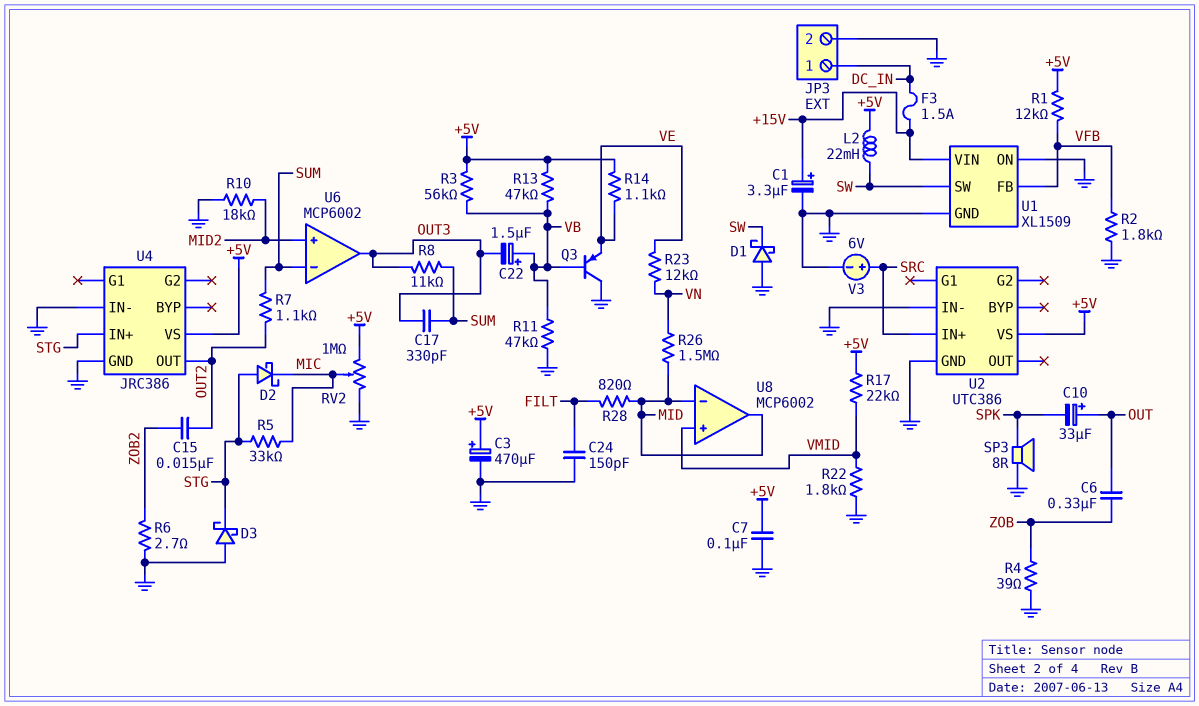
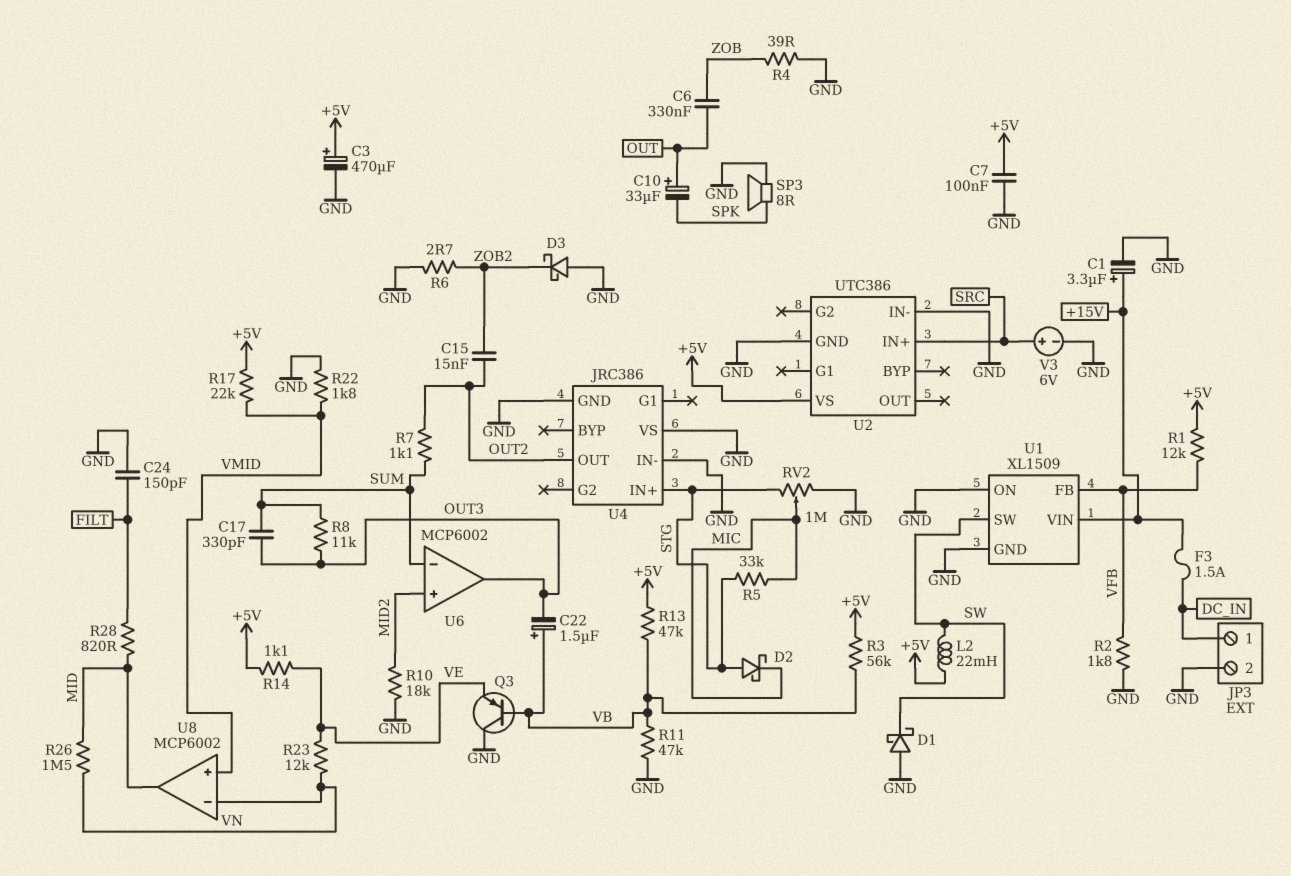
D3: schottky (A GND, K STG) -> schottky (A GND, K ZOB2)
RV2: 1M (+5V, GND, wiper MIC) -> 1M (GND, STG, wiper MIC)
U4 pin VS: +5V -> GND
U8 pin in-: MID -> VN

